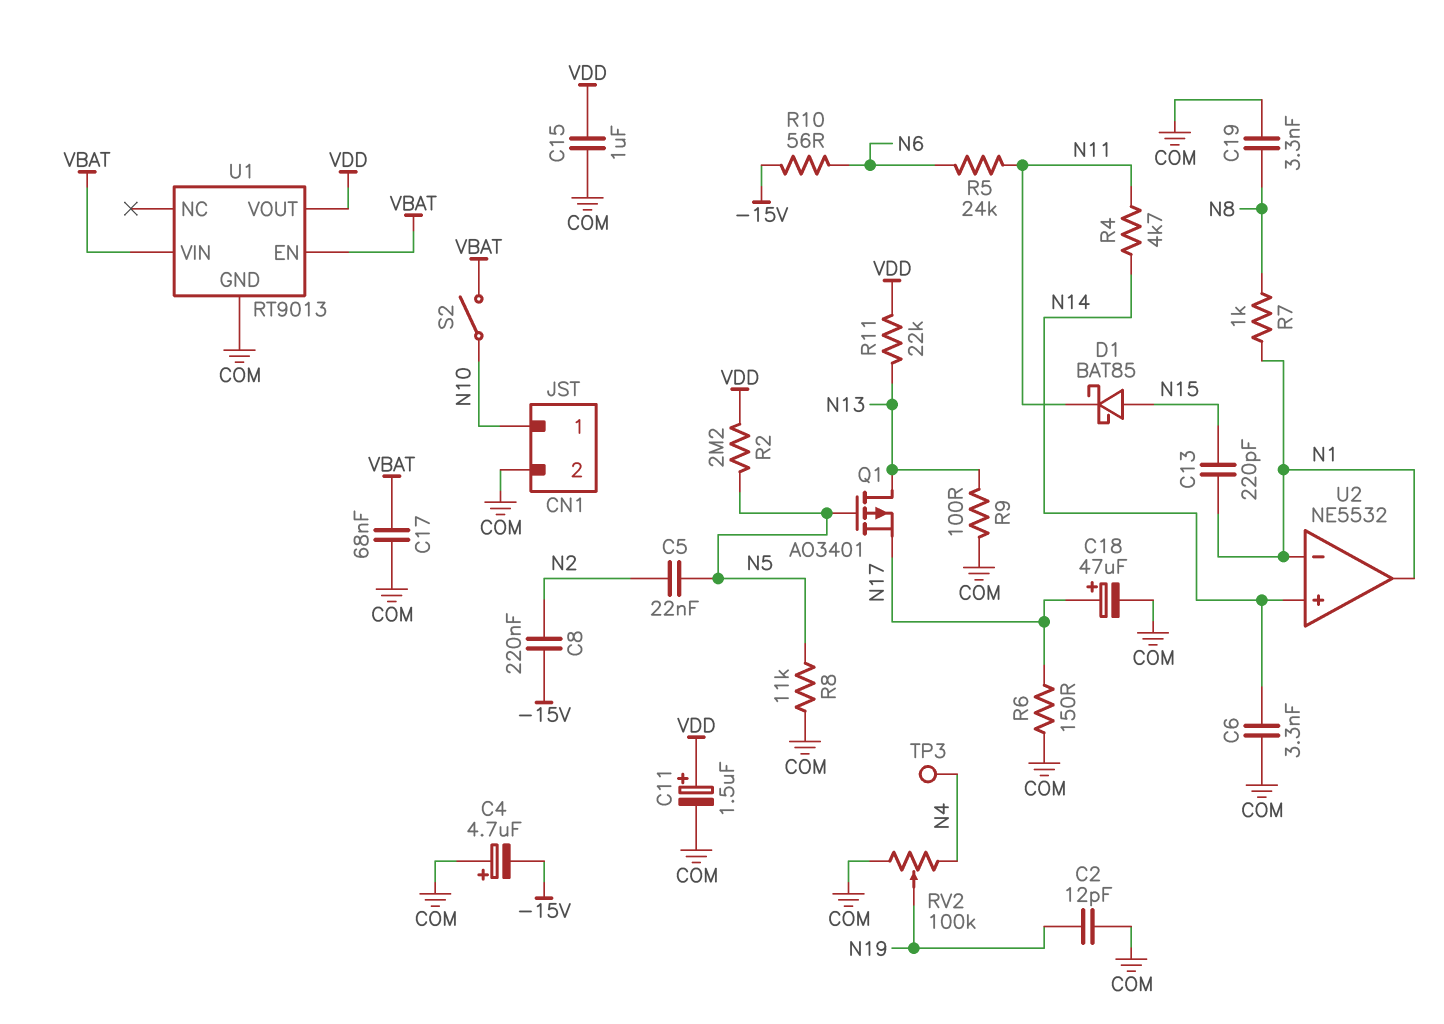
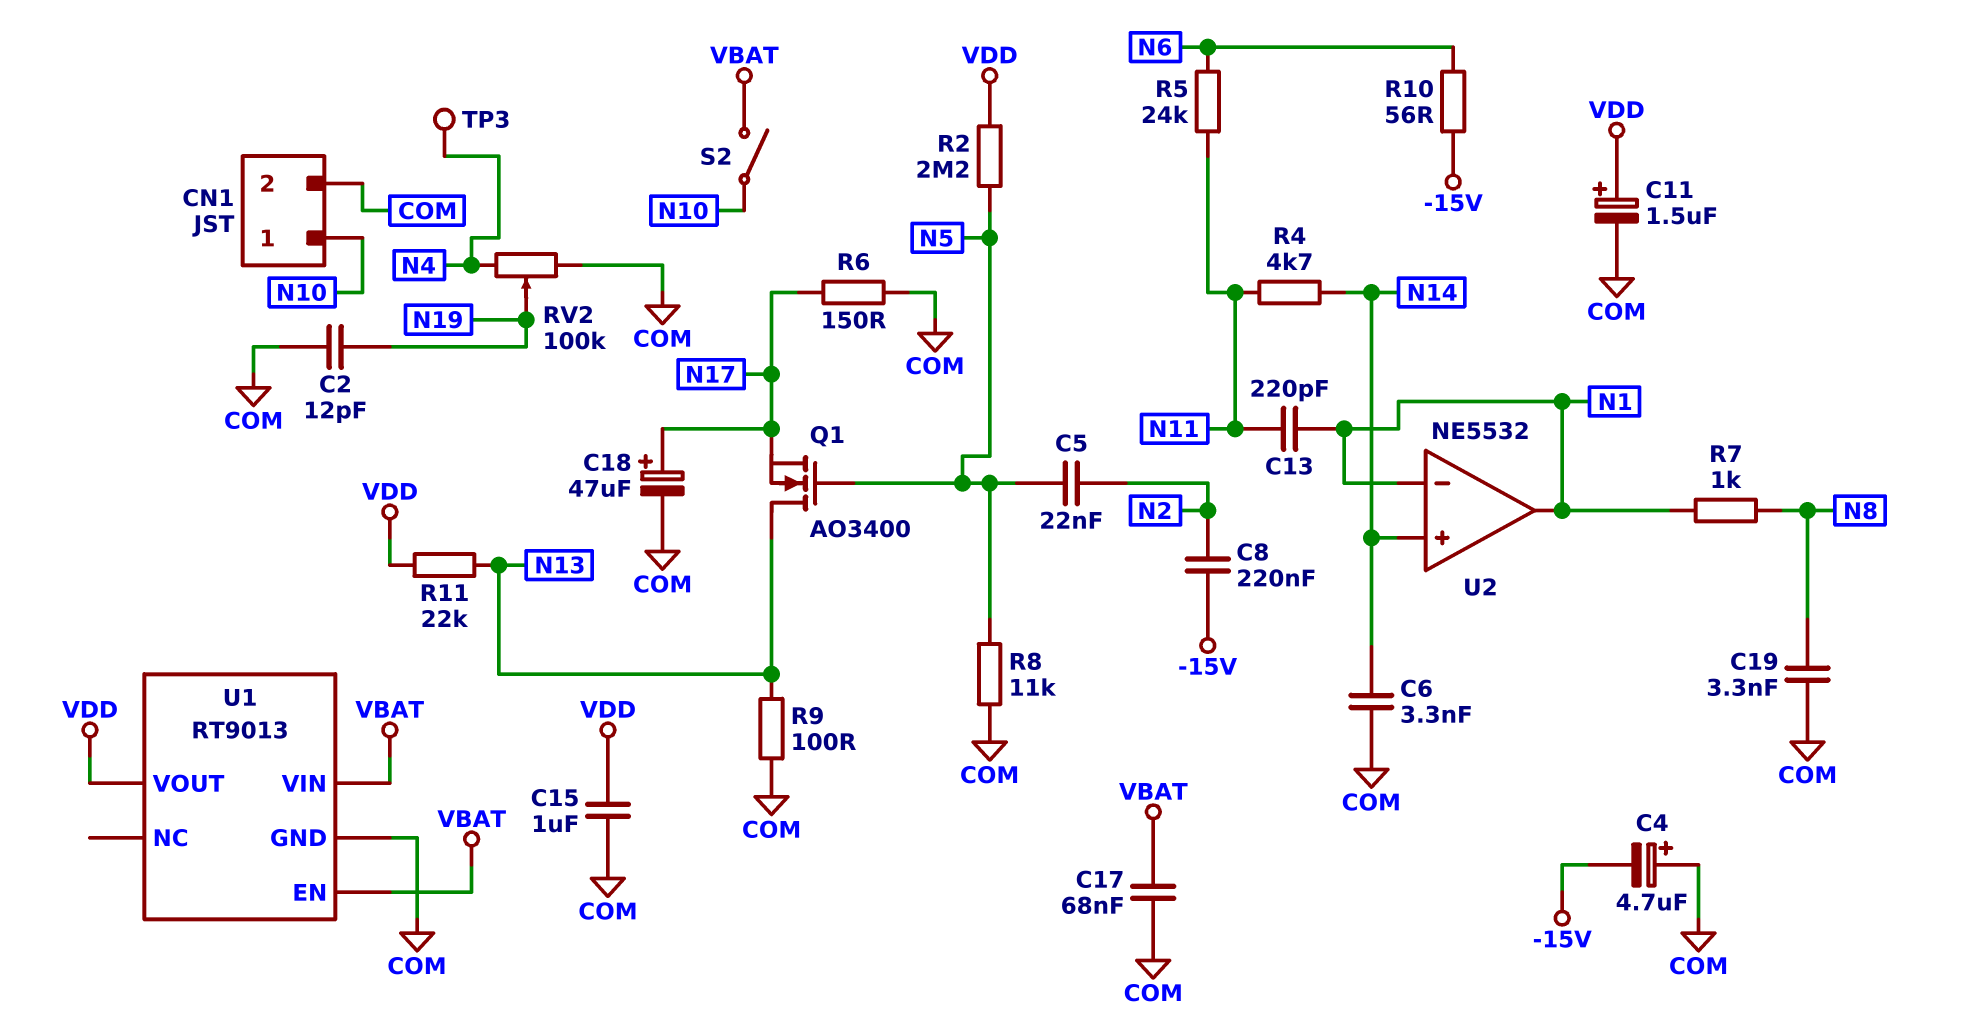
C13: 220pF (N1, N15) -> 220pF (N1, N11)
D1: schottky BAT85 (A N15, K N11) -> none
Q1: PMOS AO3401 (G N5, D N13, S N17) -> NMOS AO3400 (G N5, D N13, S N17)

